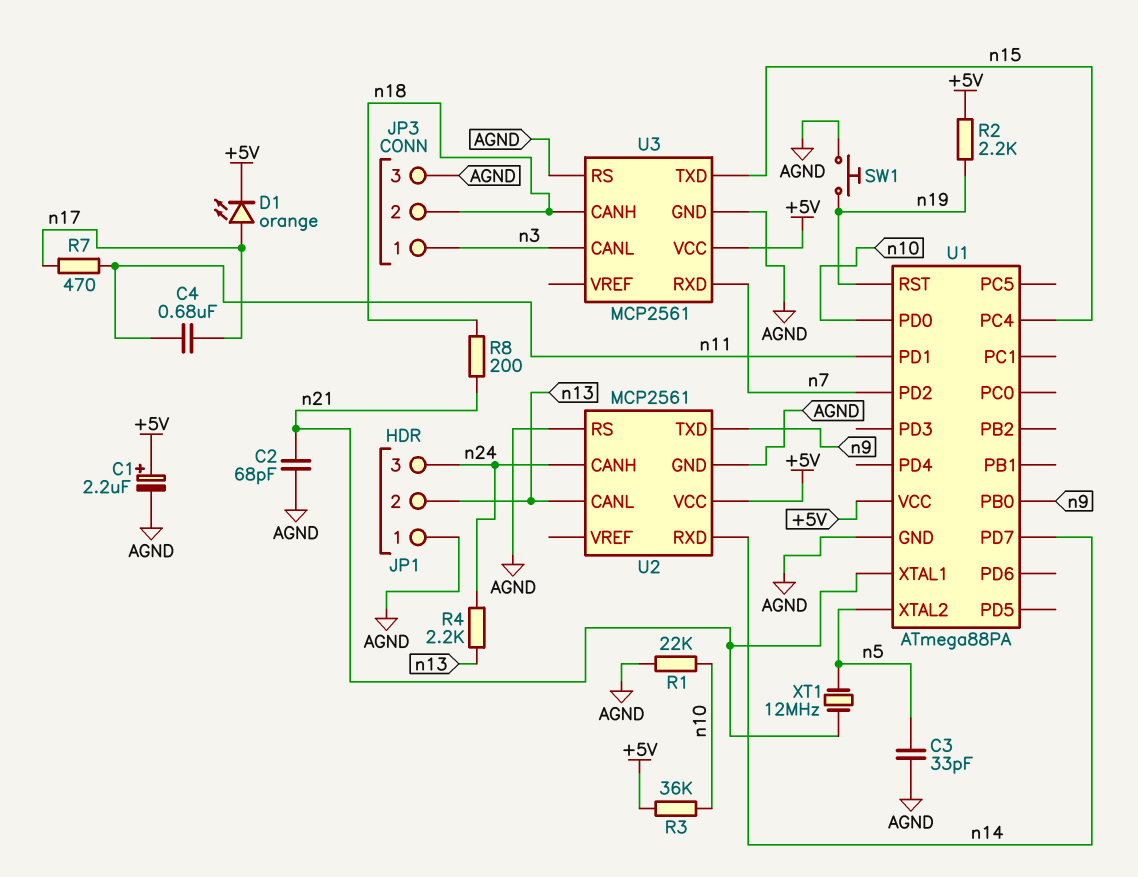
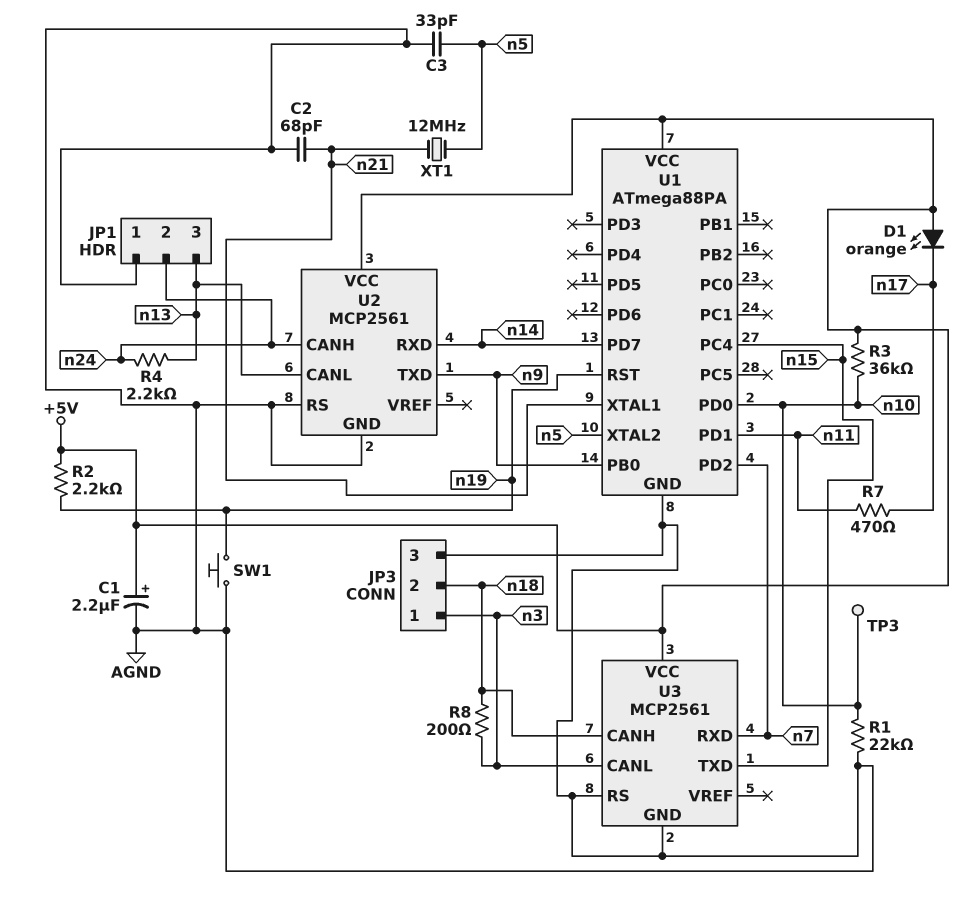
C4: 680nF (n11, n17) -> none
D1: LED orange (A n17, K +5V) -> LED orange (A +5V, K n17)
JP1 pin 2: n13 -> n24
JP1 pin 3: n24 -> n13
R8: 200 (n18, n21) -> 200 (n3, n18)
TP3: none -> test point (n10)

